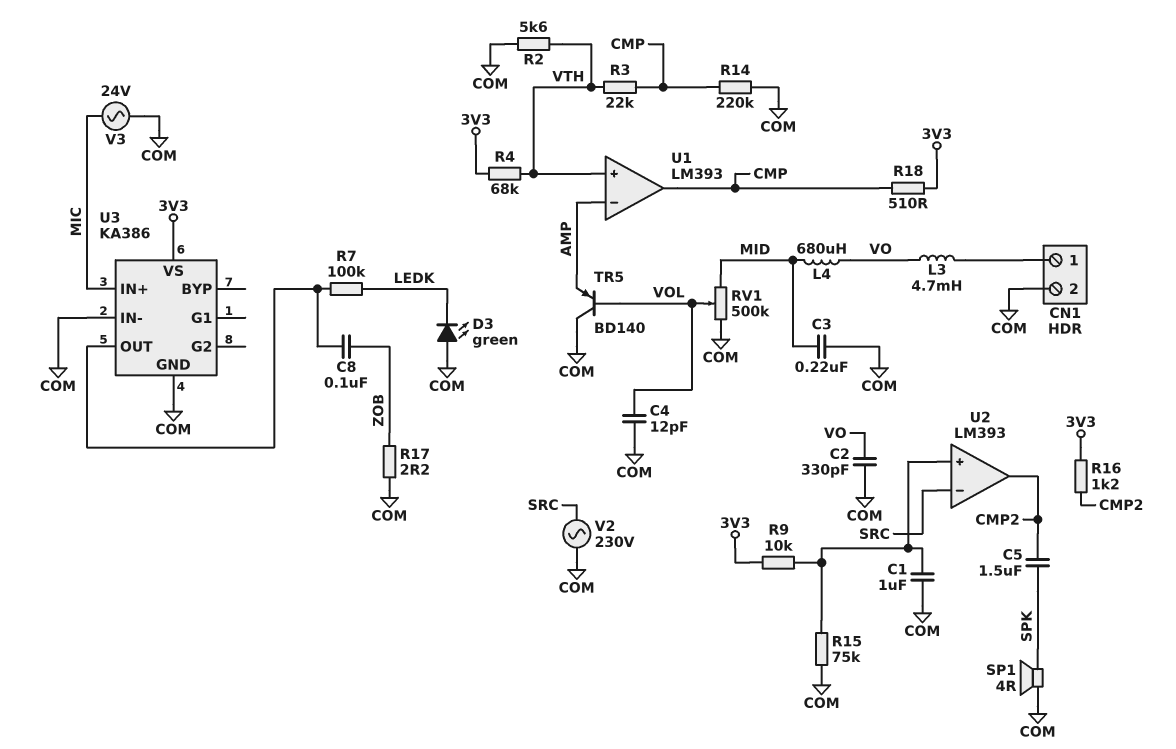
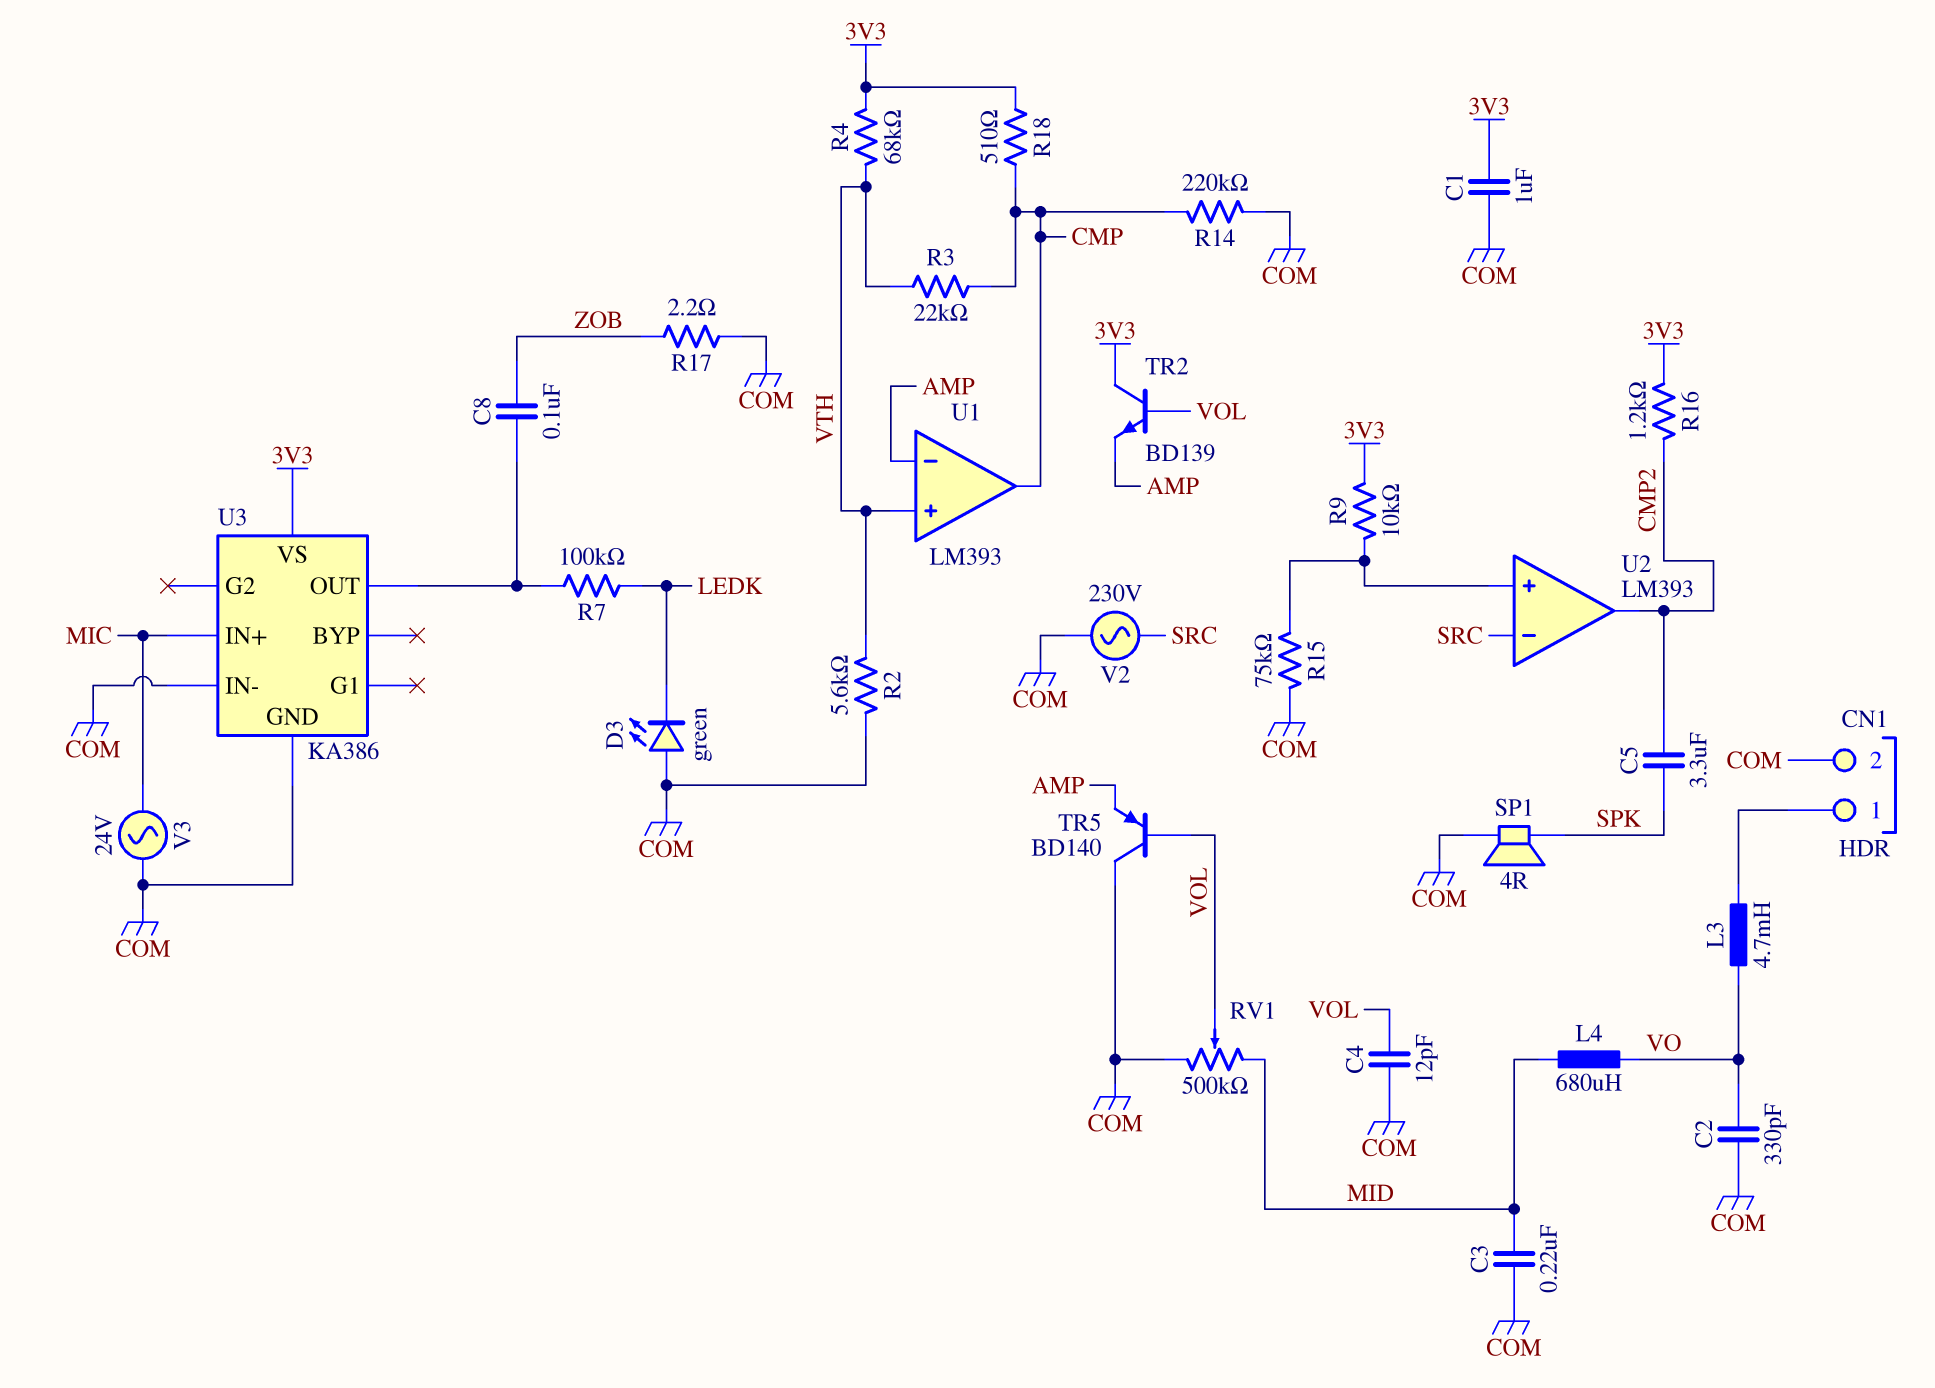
C1: 1uF (COM, U2/in+) -> 1uF (3V3, COM)
C5: 1.5uF (CMP2, SPK) -> 3.3uF (CMP2, SPK)
TR2: none -> NPN BD139 (B VOL, C 3V3, E AMP)

